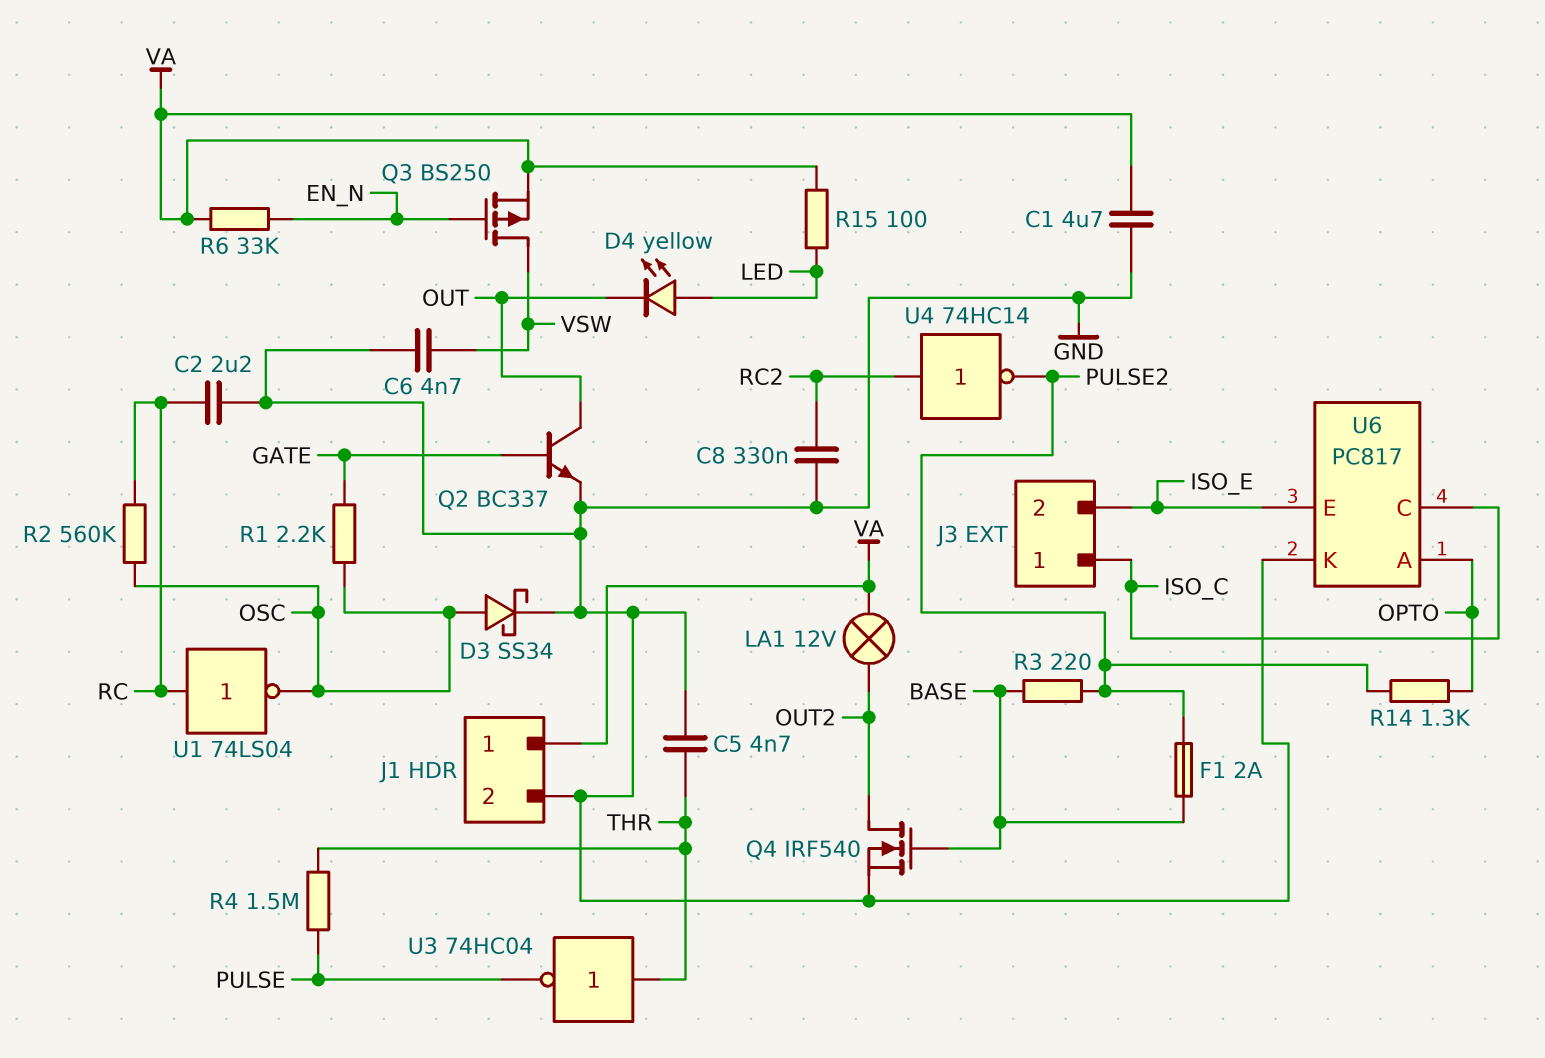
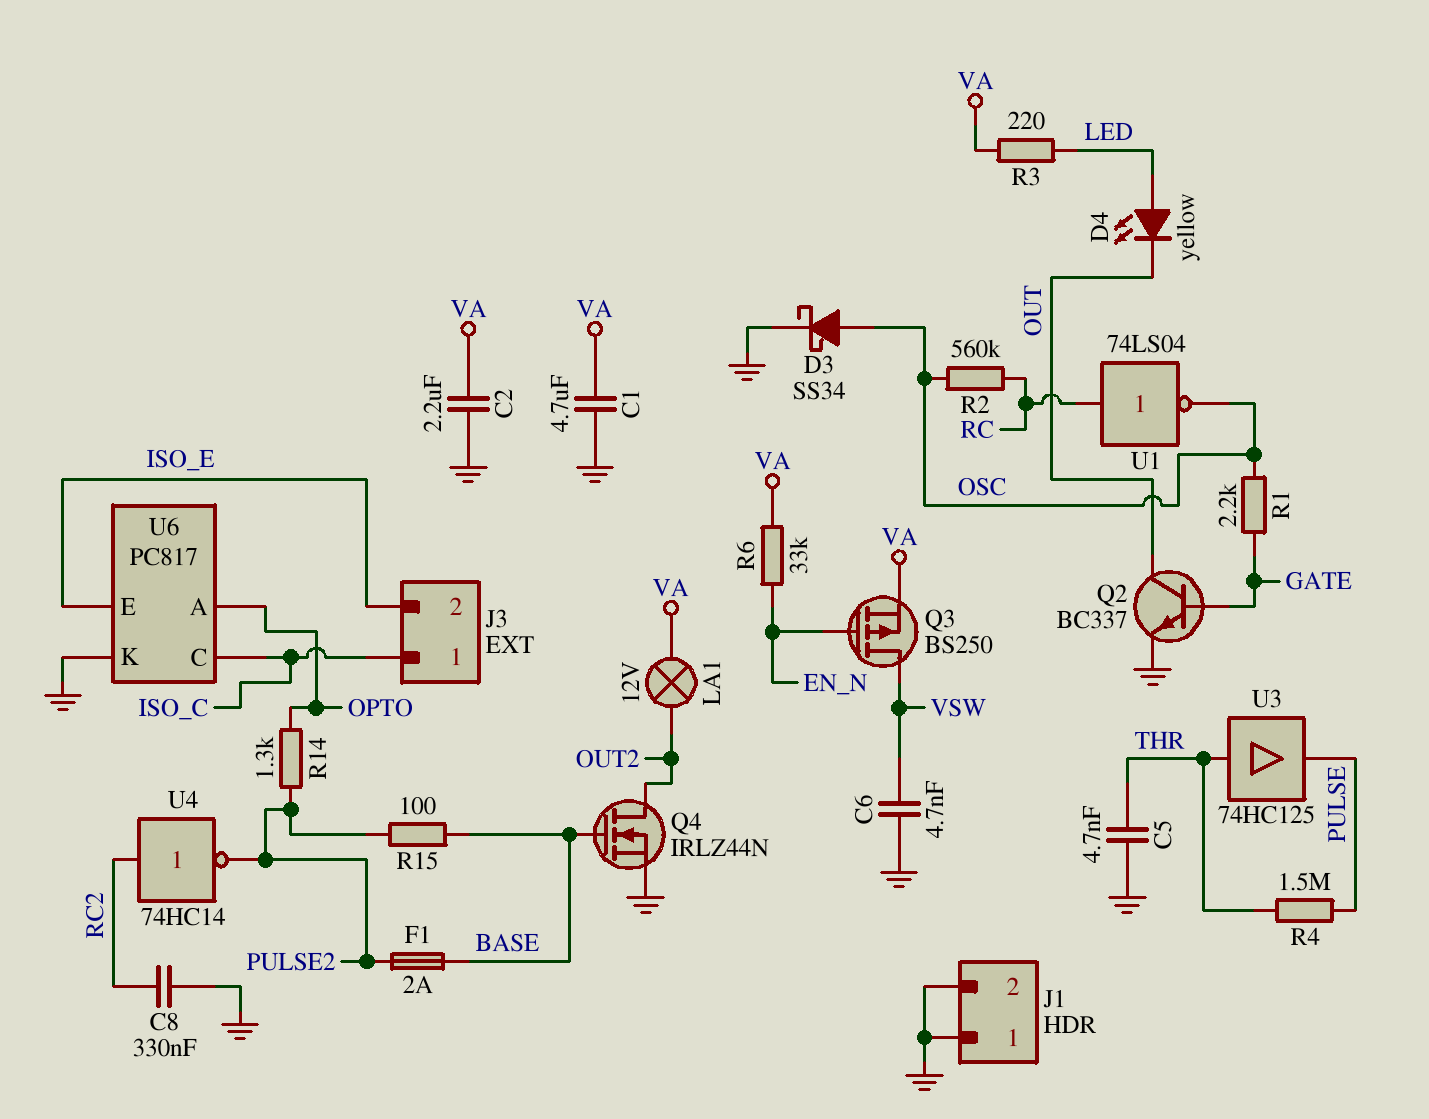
C2: 2.2uF (GND, RC) -> 2.2uF (GND, VA)
J1 pin 1: VA -> GND
Q4: NMOS IRF540 (G BASE, D OUT2, S GND) -> NMOS IRLZ44N (G BASE, D OUT2, S GND)
R3: 220 (BASE, PULSE2) -> 220 (LED, VA)
R15: 100 (LED, VA) -> 100 (BASE, PULSE2)
U3: NOT 74HC04 (in THR, out PULSE) -> buffer 74HC125 (in THR, out PULSE)

